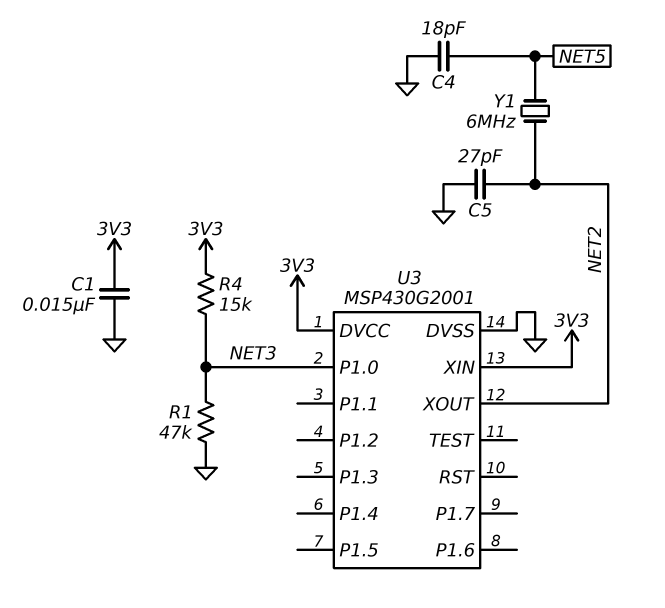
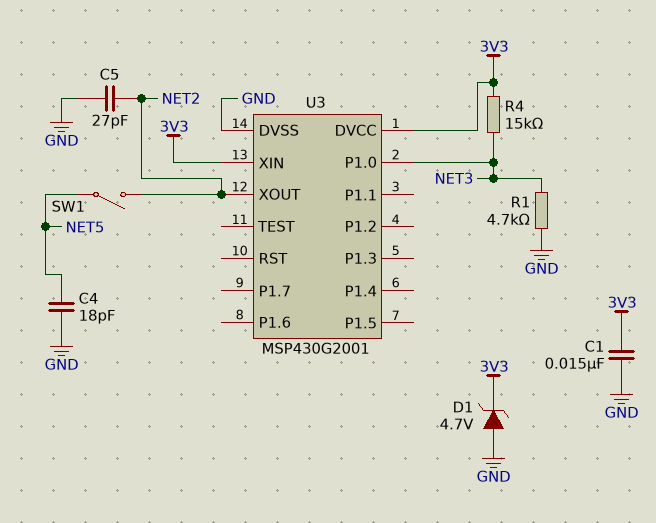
D1: none -> zener 4.7V (A GND, K 3V3)
R1: 47k (GND, NET3) -> 4.7k (GND, NET3)
SW1: none -> switch (NET2, NET5)
Y1: 6MHz (NET2, NET5) -> none

